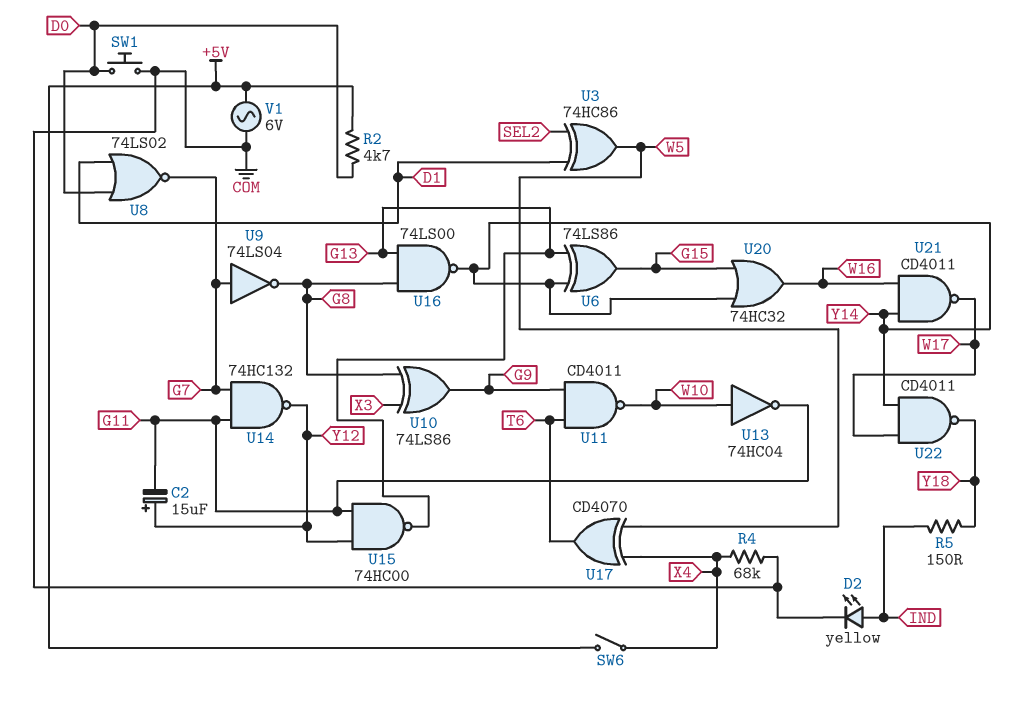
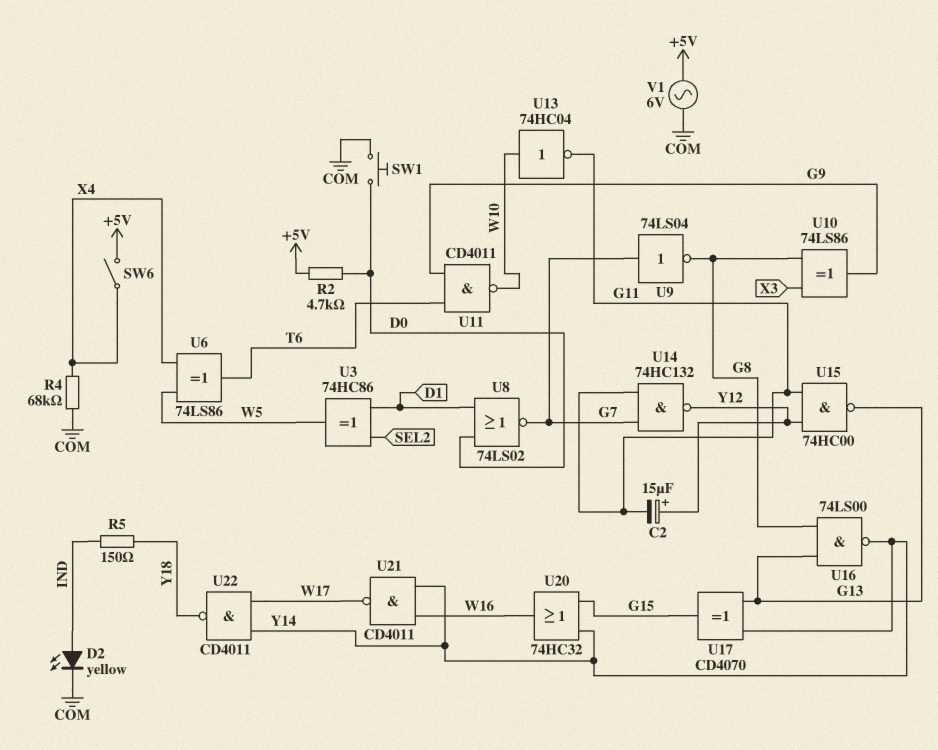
U6: XOR 74LS86 (in G13, in Y14, out G15) -> XOR 74LS86 (in W5, in X4, out T6)
U17: XOR CD4070 (in W5, in X4, out T6) -> XOR CD4070 (in G13, in Y14, out G15)

